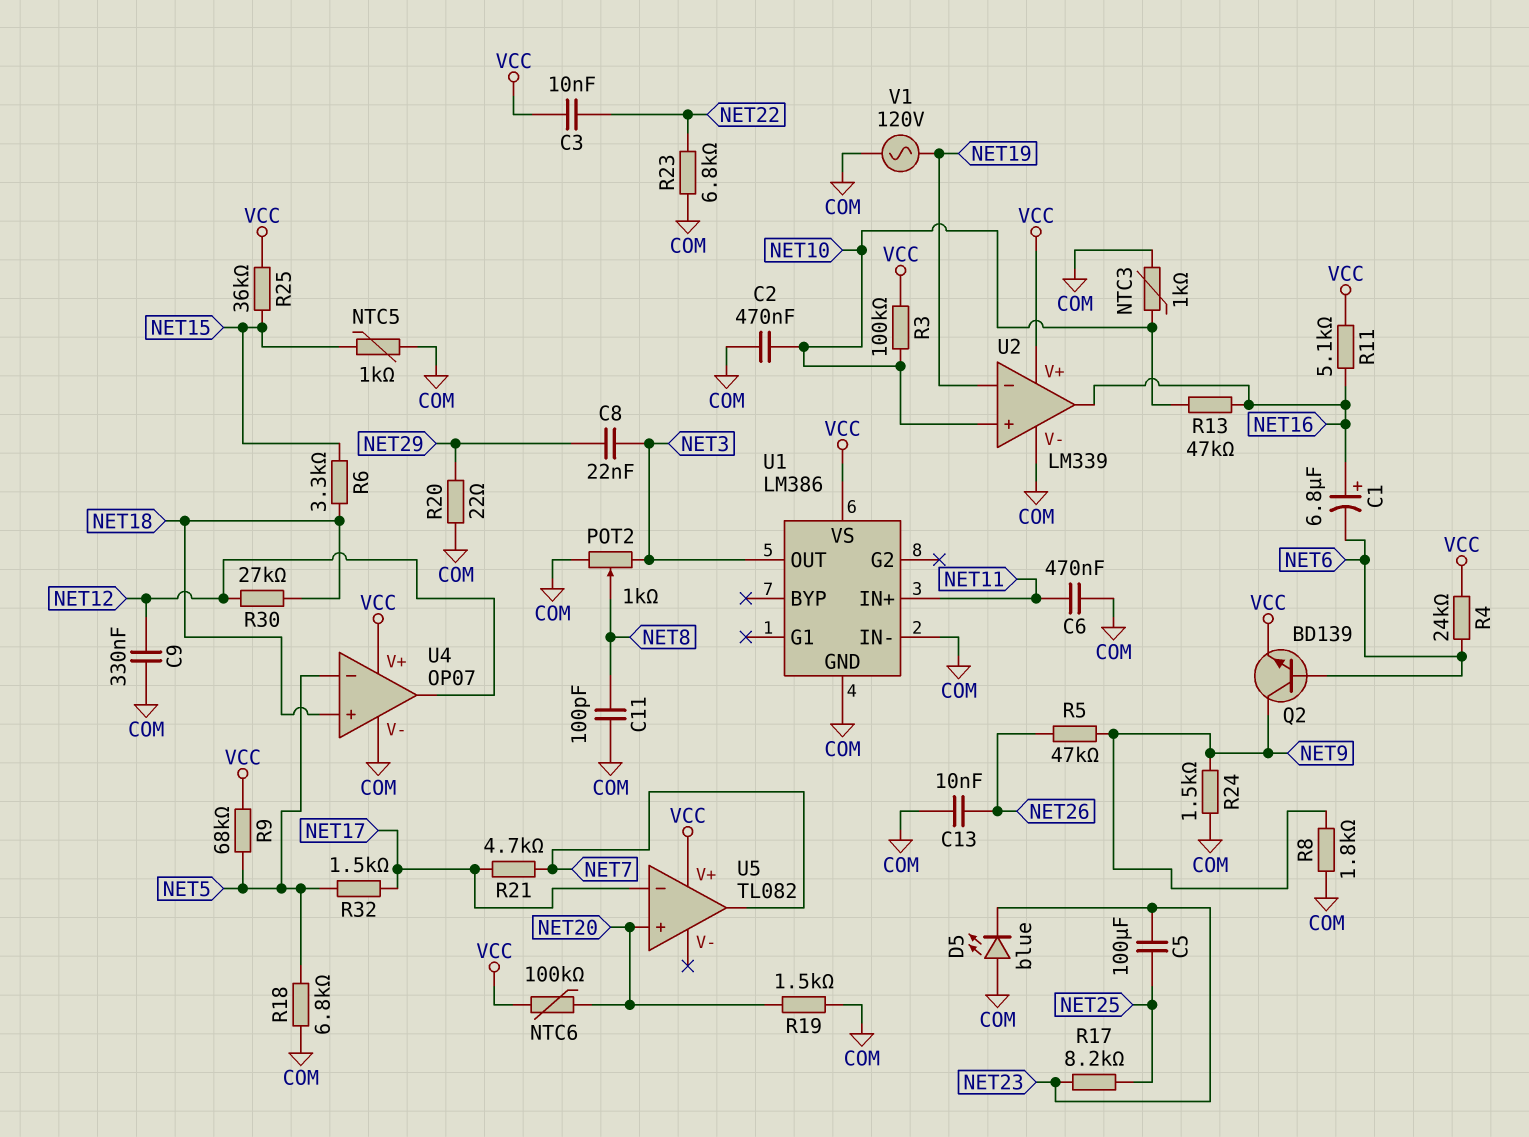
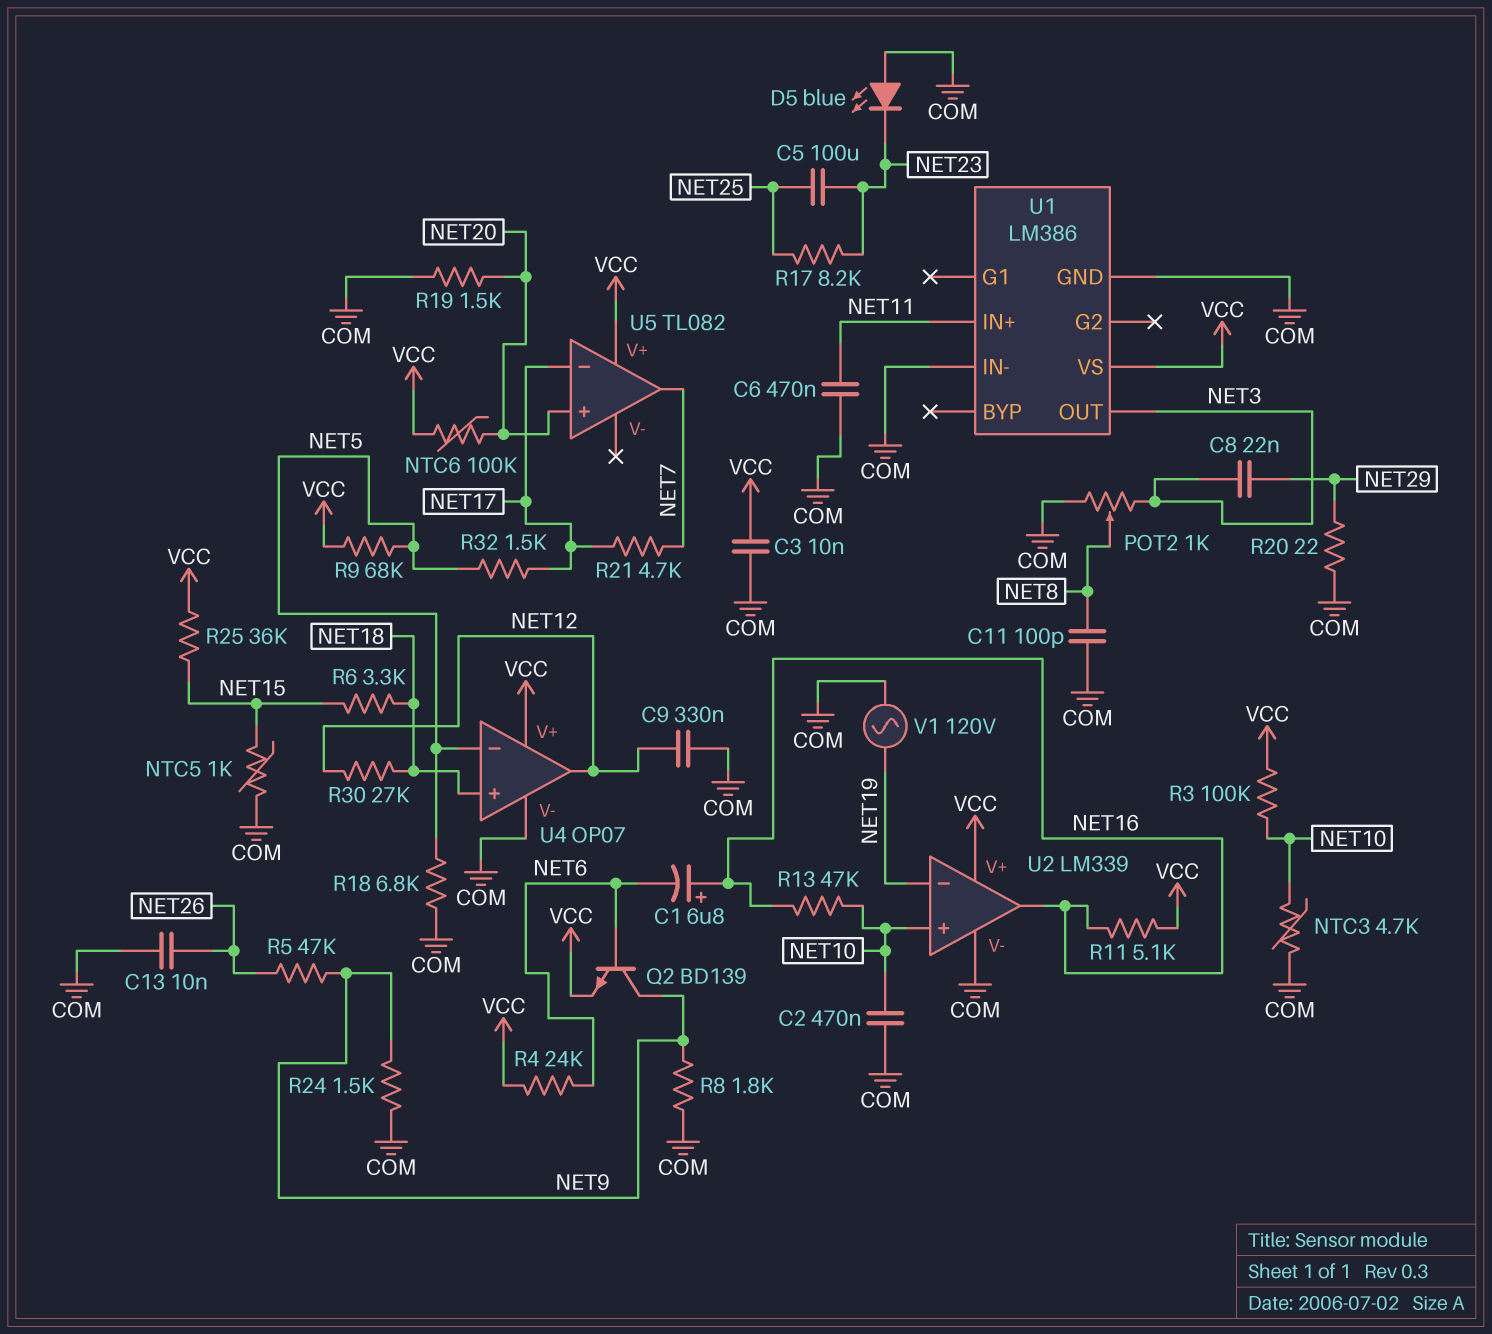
C3: 10nF (NET22, VCC) -> 10nF (COM, VCC)
NTC3: 1k (COM, NET10) -> 4.7k (COM, NET10)
R23: 6.8k (COM, NET22) -> none

